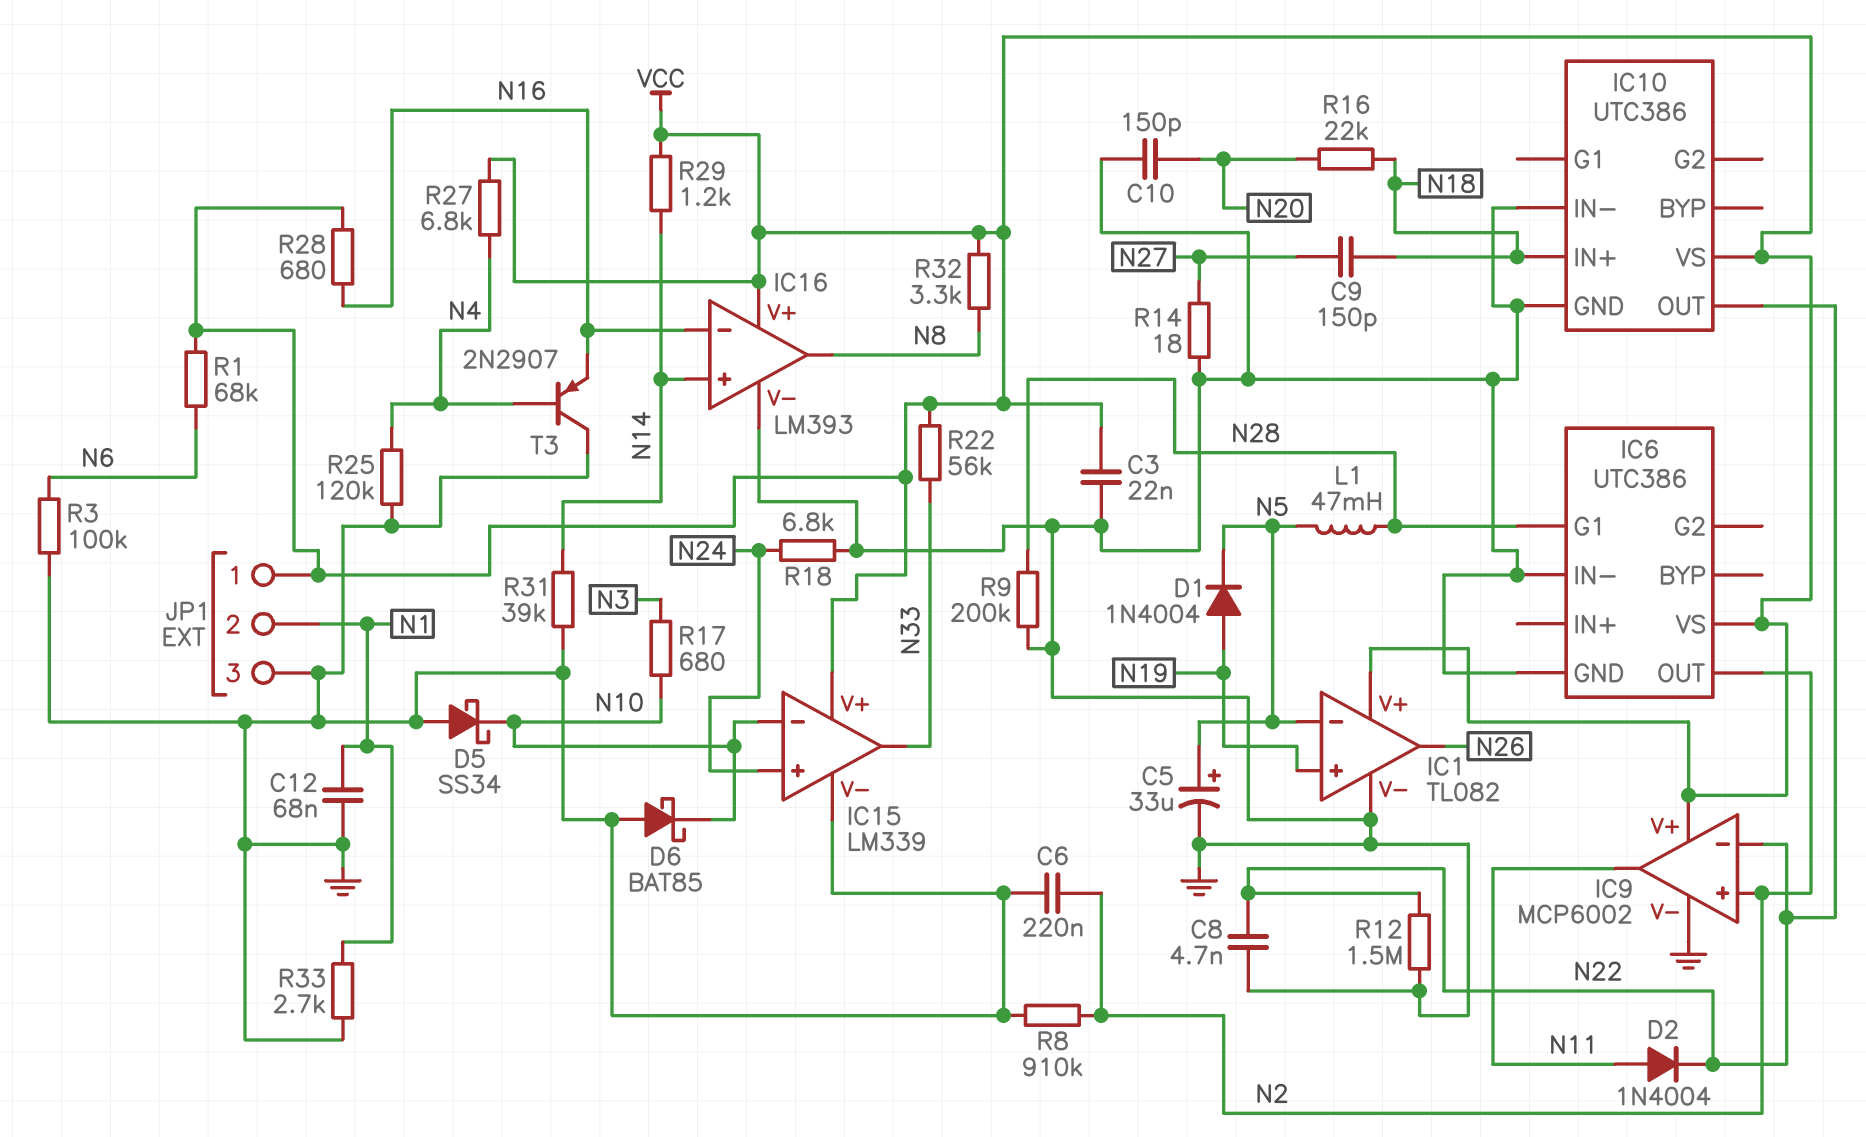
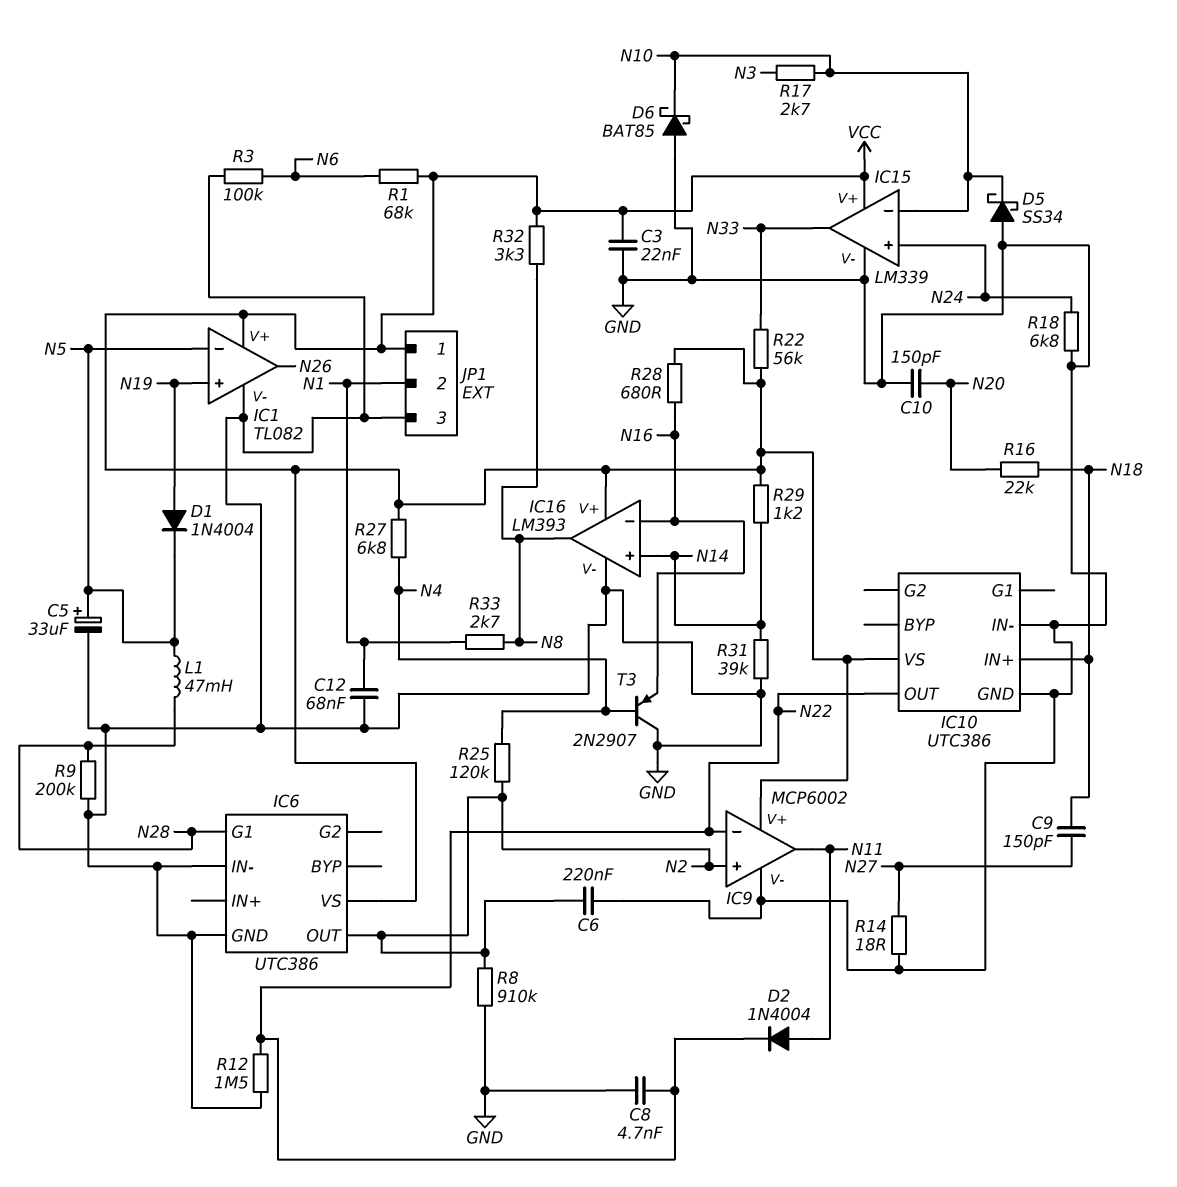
R17: 680 (N3, N10) -> 2.7k (N3, N10)
R25: 120k (GND, N4) -> 120k (N2, N4)
R33: 2.7k (GND, N1) -> 2.7k (N1, N8)

